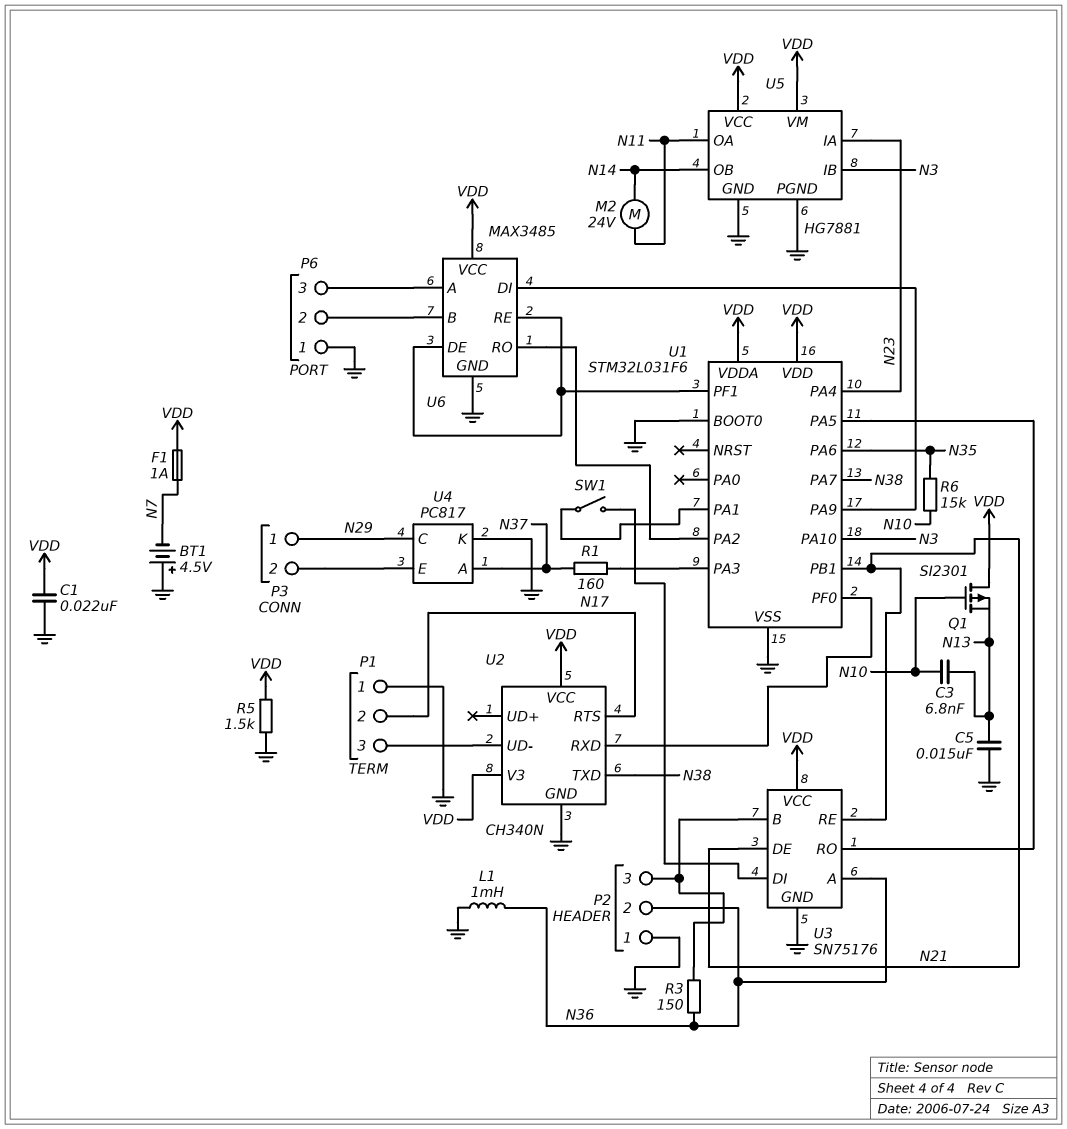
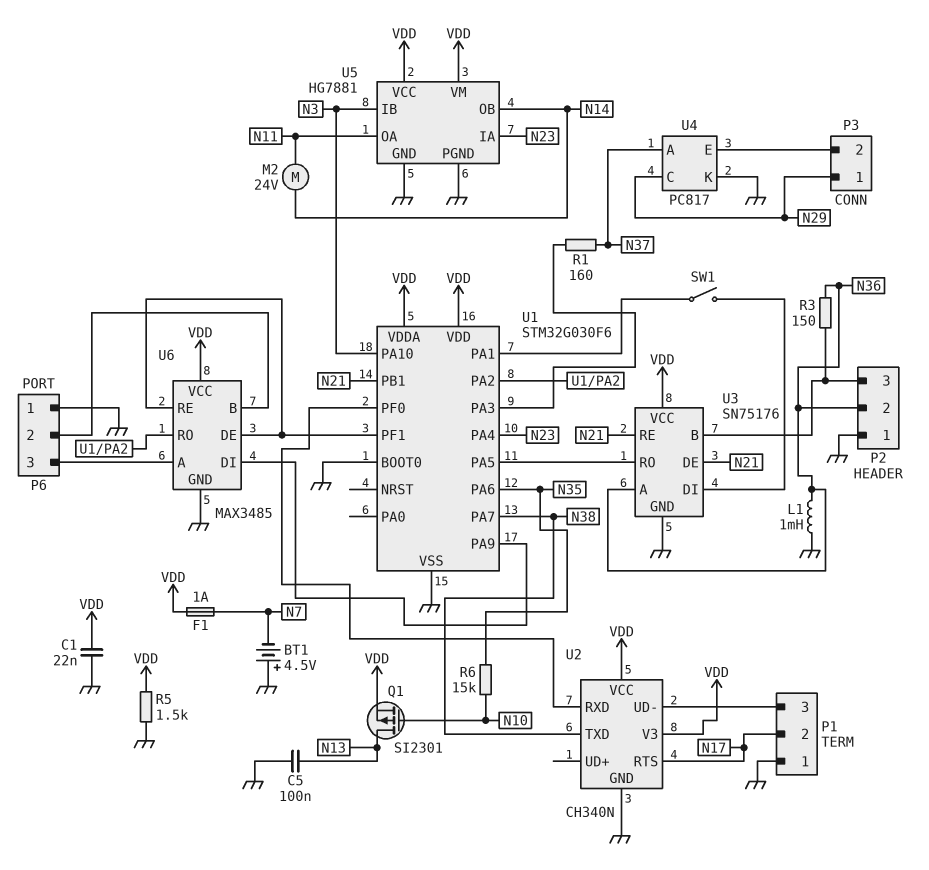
C3: 6.8nF (N10, N13) -> none
C5: 15nF (GND, N13) -> 100nF (GND, N13)
Q1: PMOS SI2301 (G N10, D VDD, S N13) -> PMOS SI2301 (G N10, D N13, S VDD)
U1: STM32L031F6 -> STM32G030F6

